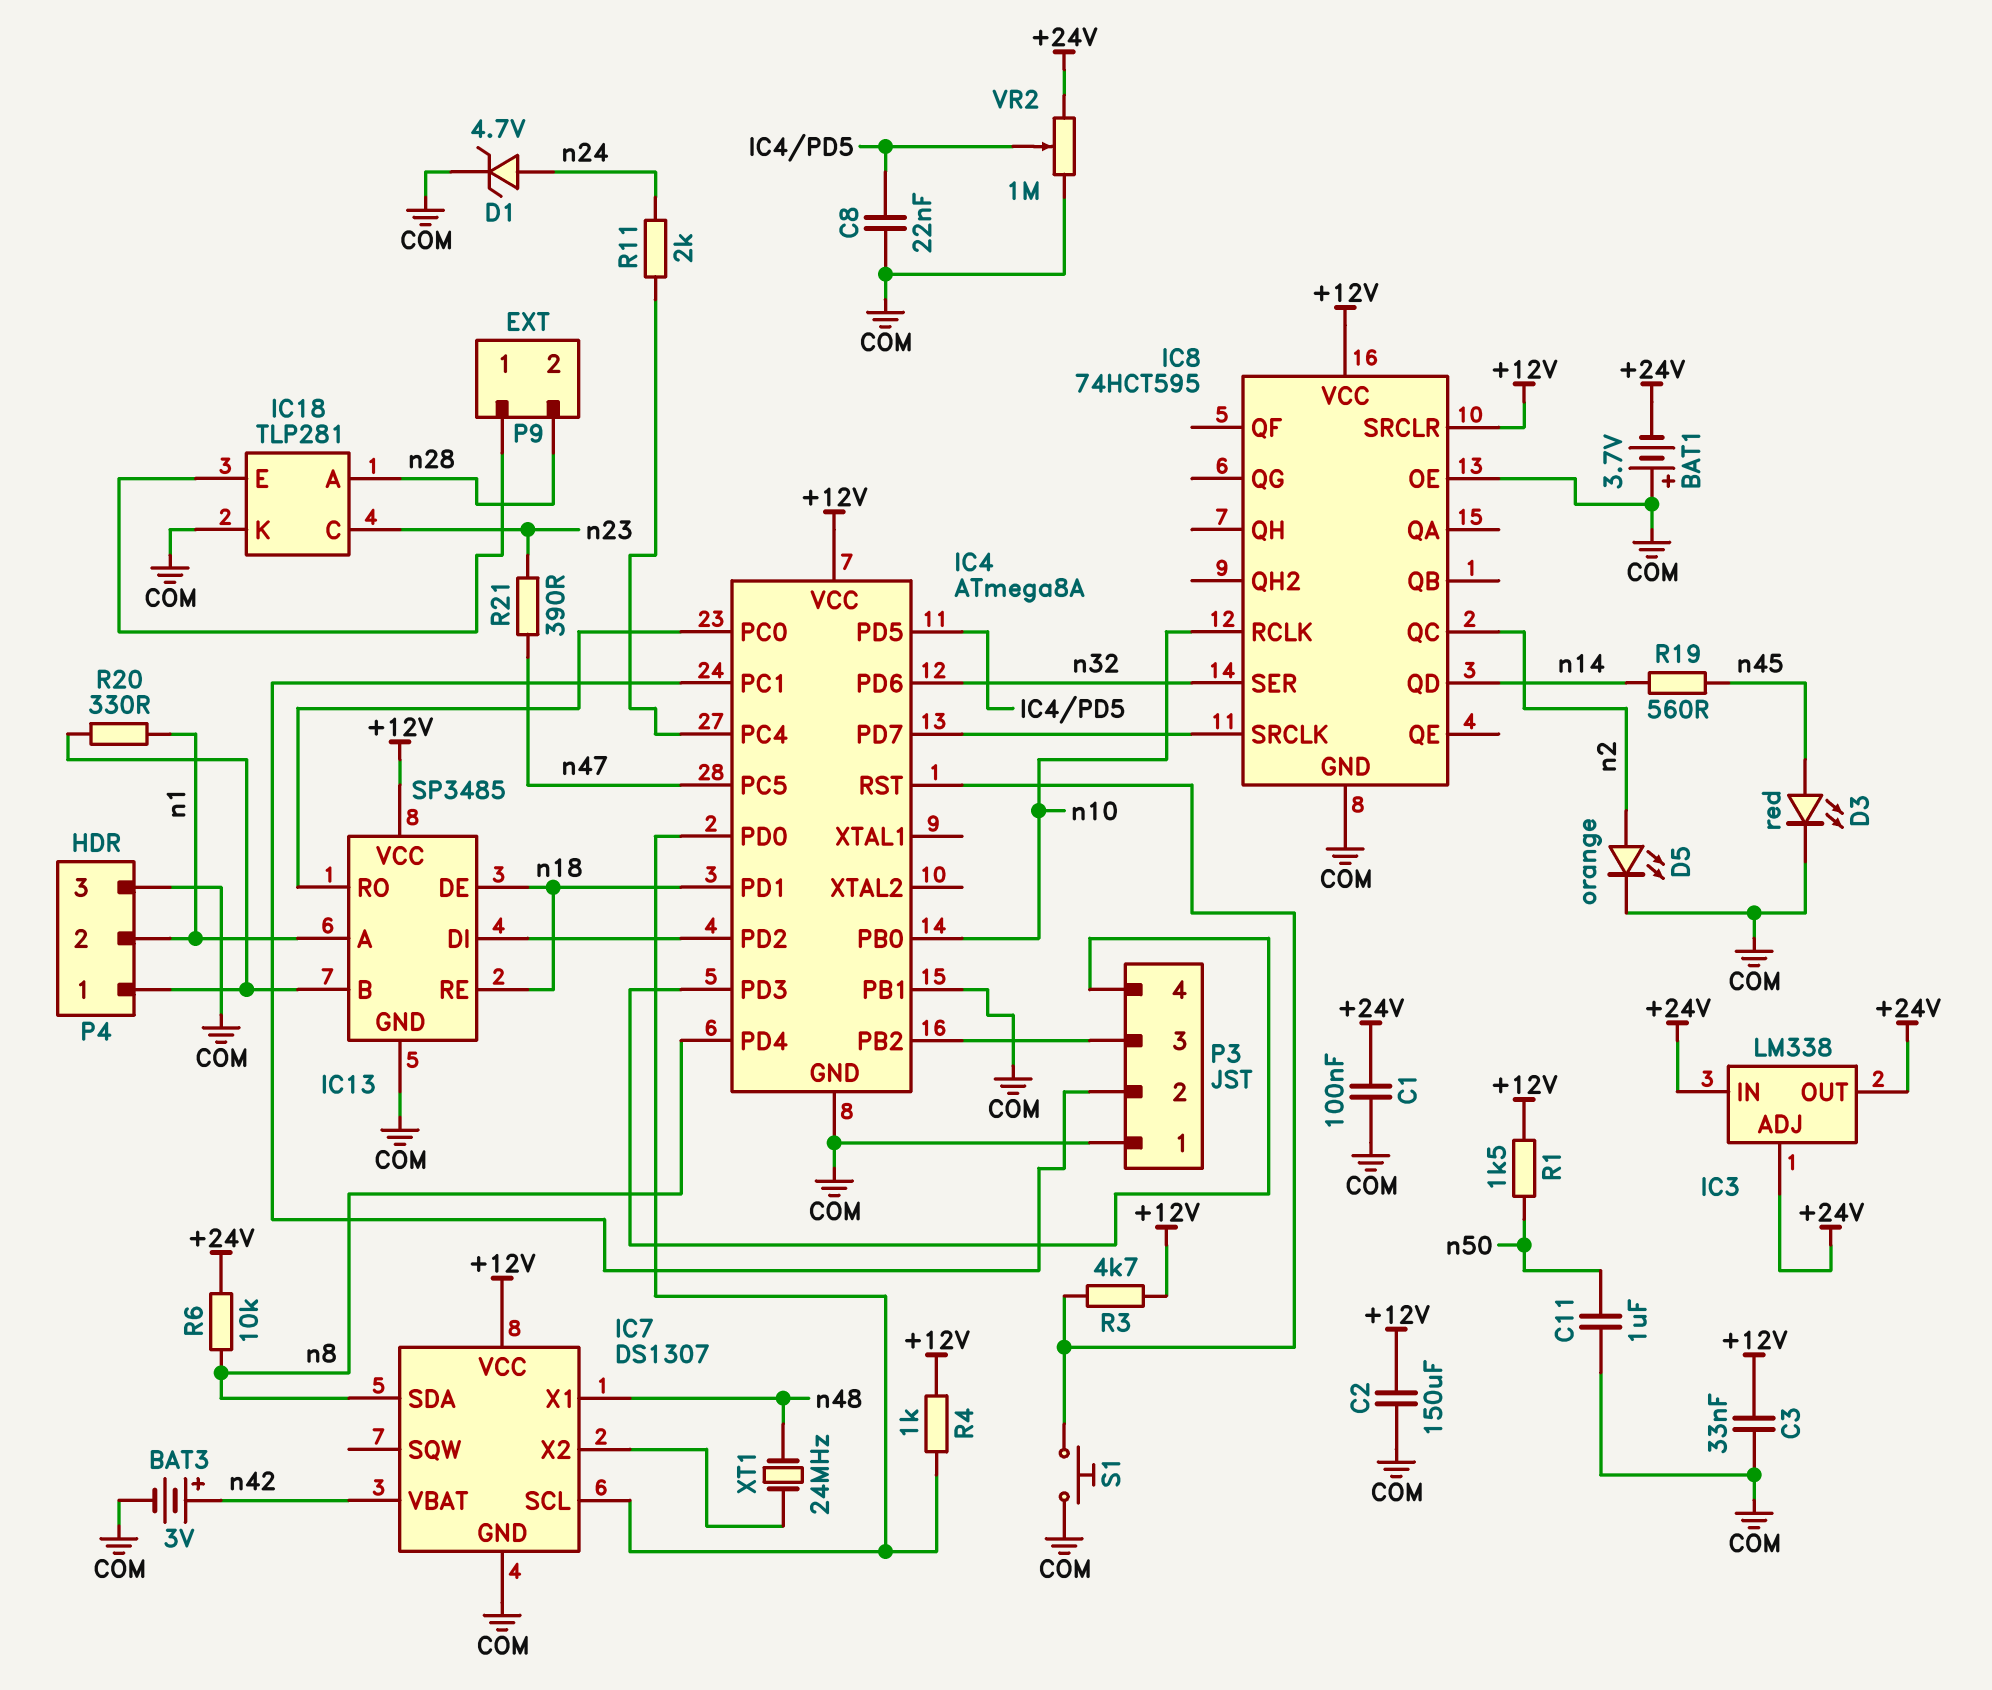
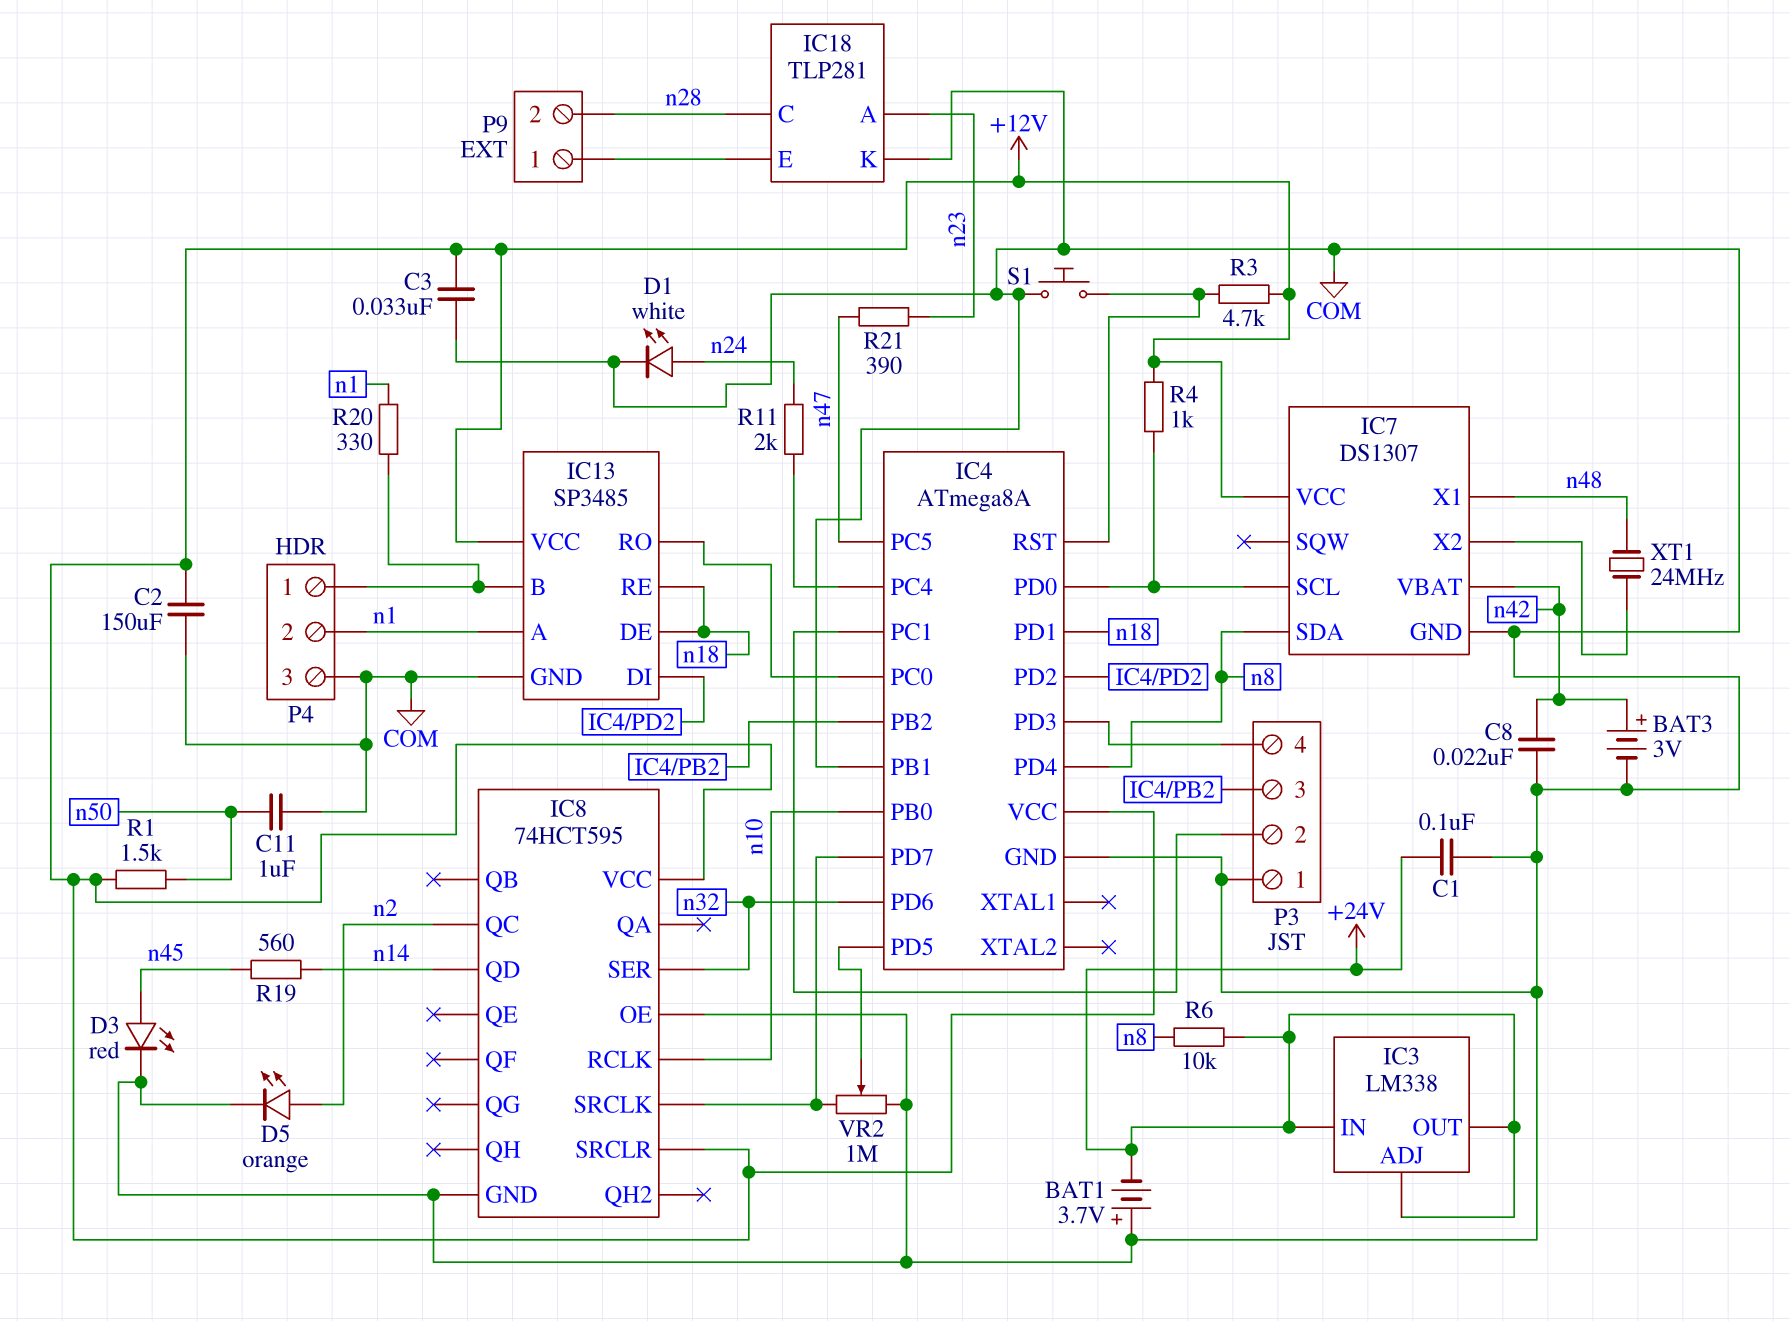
C8: 22nF (COM, IC4/PD5) -> 22nF (COM, n42)
D1: zener 4.7V (A n24, K COM) -> LED white (A n24, K COM)
IC18 pin A: n28 -> n23
IC18 pin C: n23 -> n28
VR2: 1M (+24V, COM, wiper IC4/PD5) -> 1M (COM, IC4/PD7, wiper IC4/PD5)

